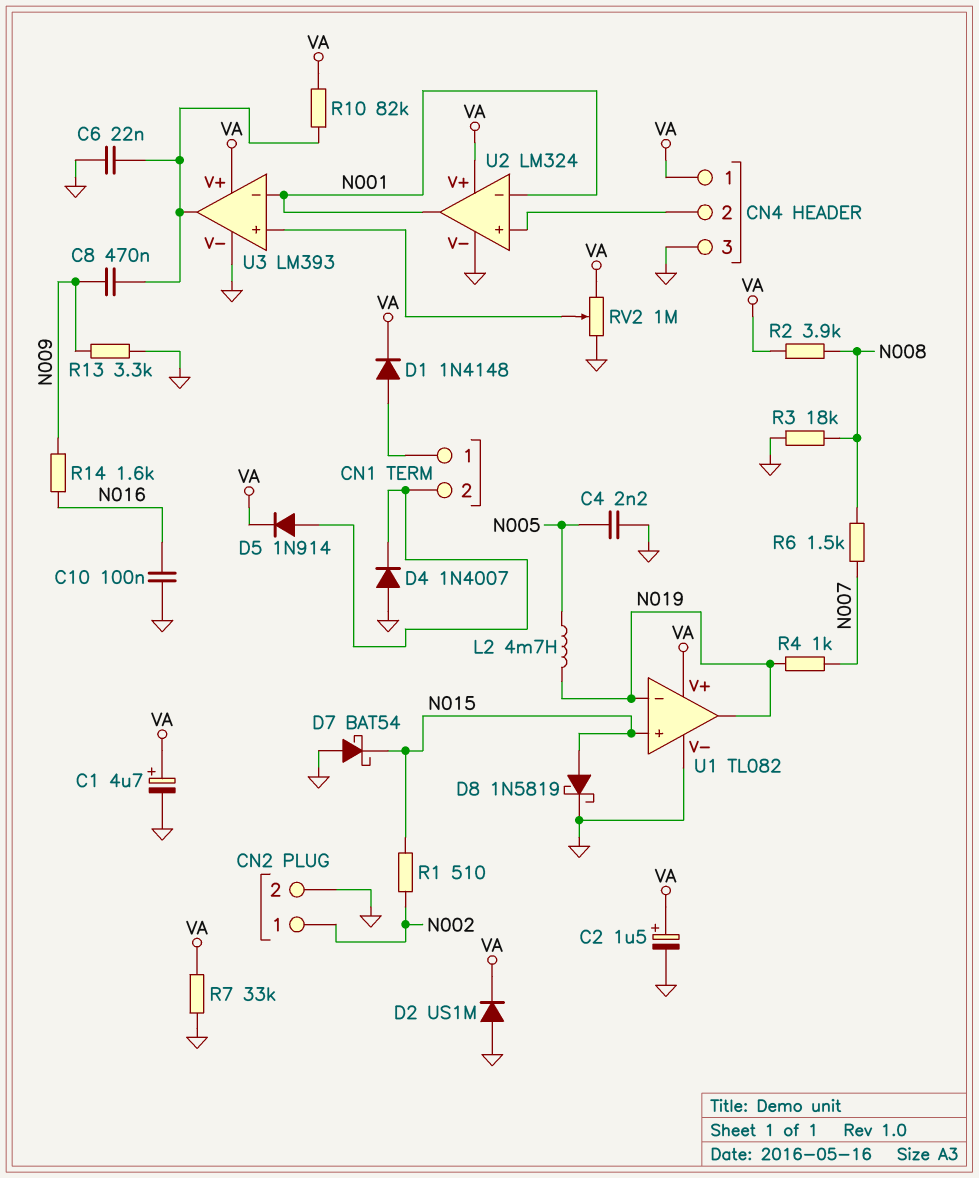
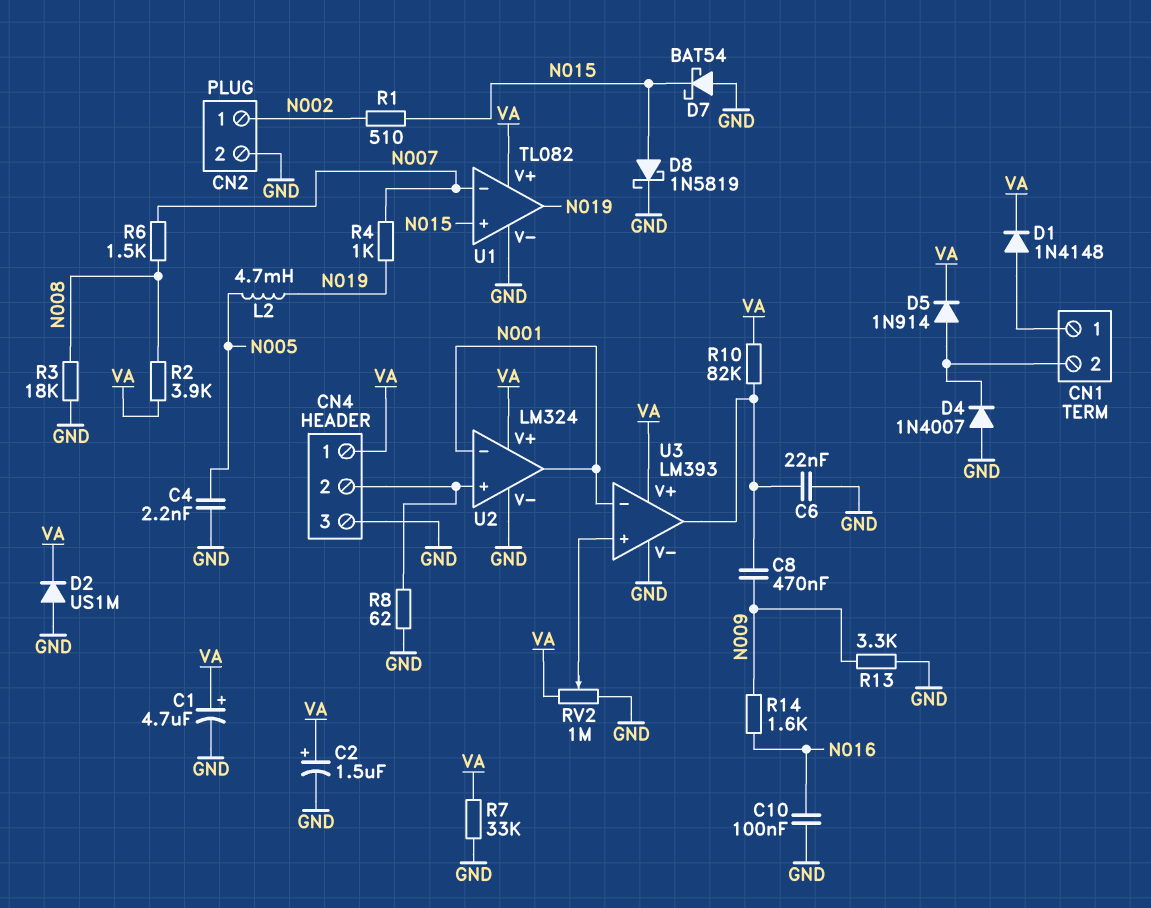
R8: none -> 62 (CN4/2, GND)
U1 pin in-: N019 -> N007

